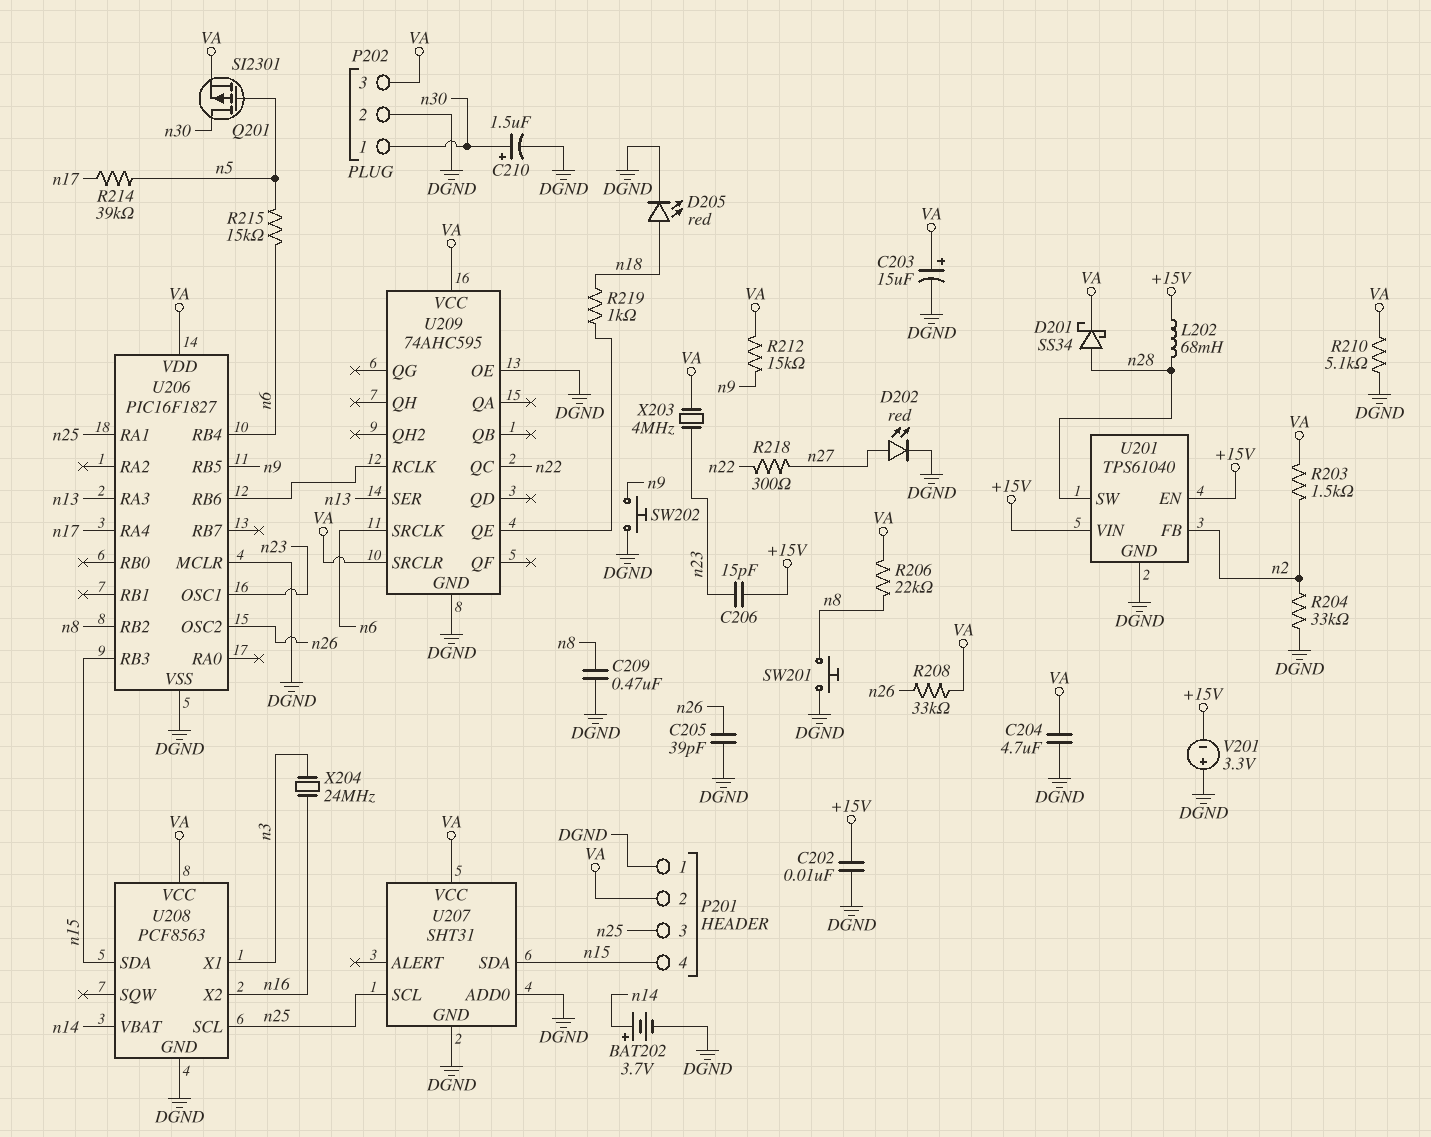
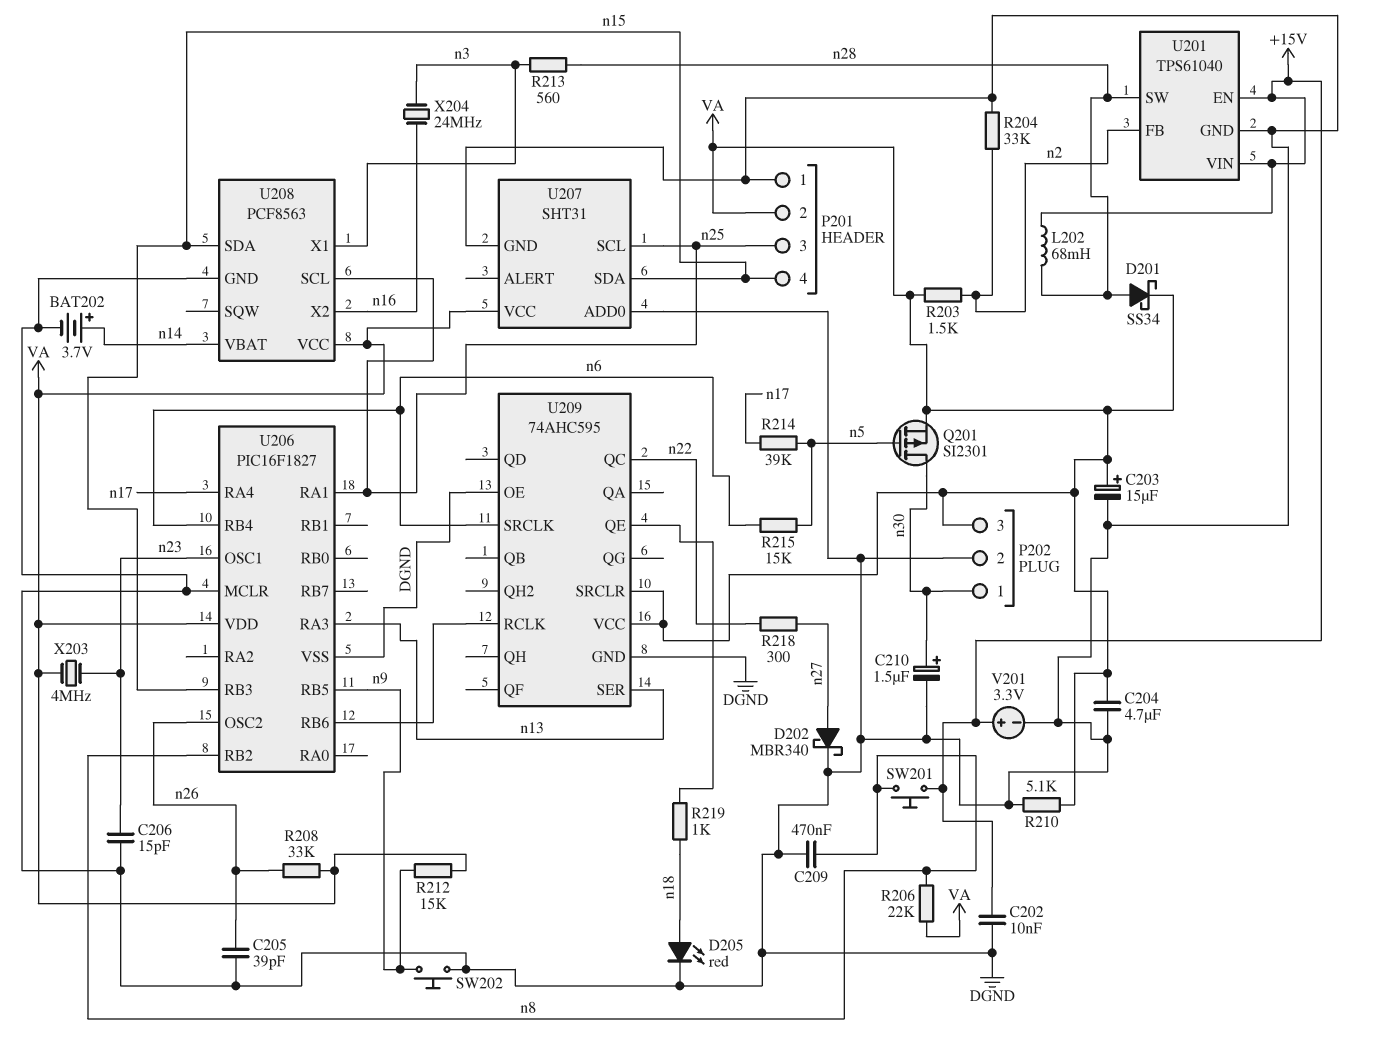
C206: 15pF (+15V, n23) -> 15pF (DGND, n23)
D202: LED red (A n27, K DGND) -> schottky MBR340 (A n27, K DGND)
R213: none -> 560 (n3, n28)
SW201: button (DGND, n8) -> button (+15V, n8)
V201: 3.3V (plus DGND, minus +15V) -> 3.3V (plus +15V, minus DGND)

